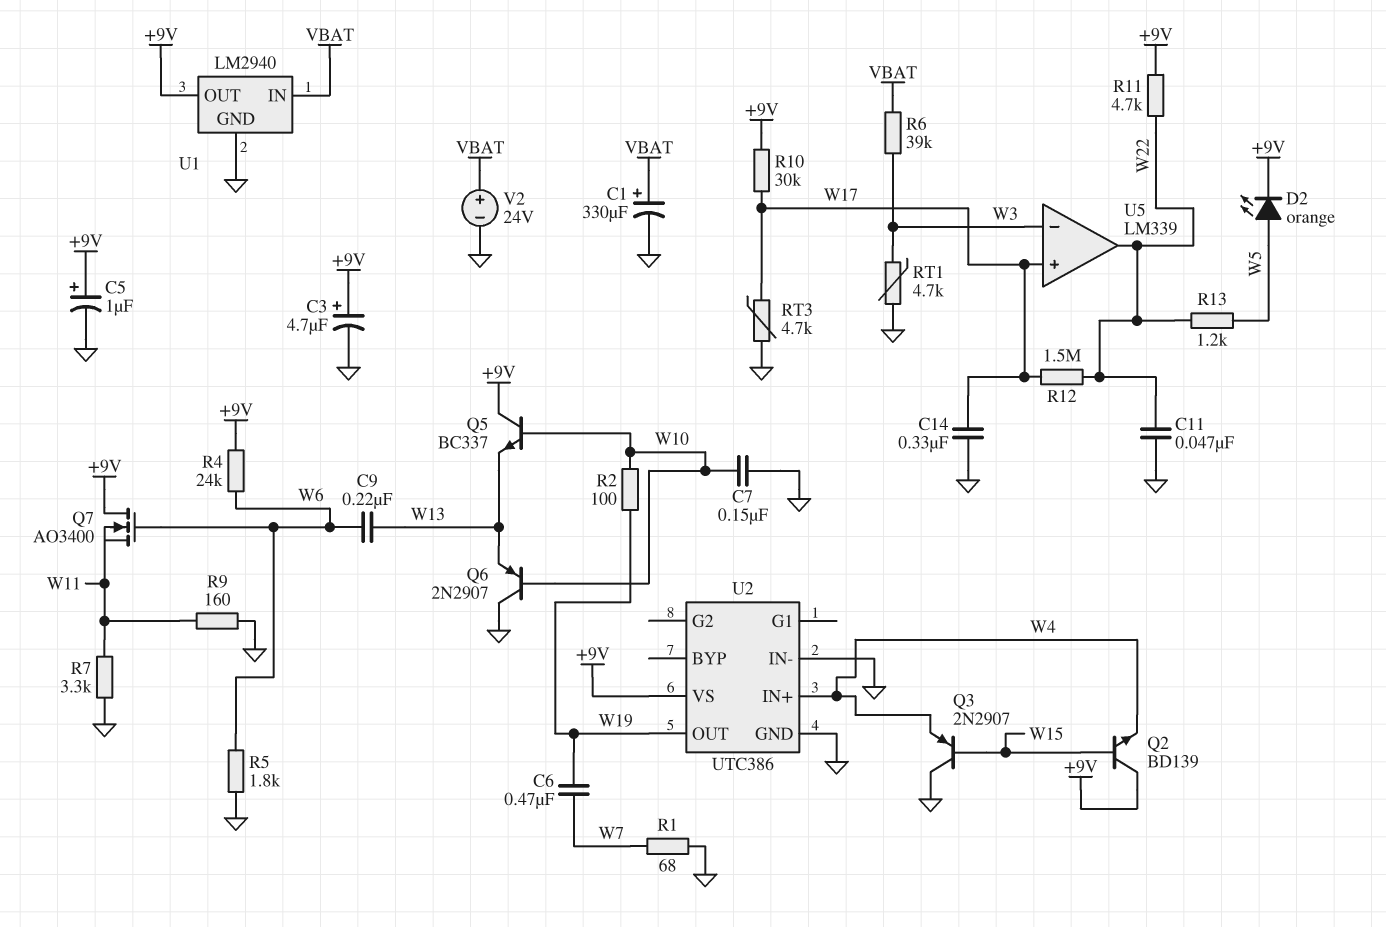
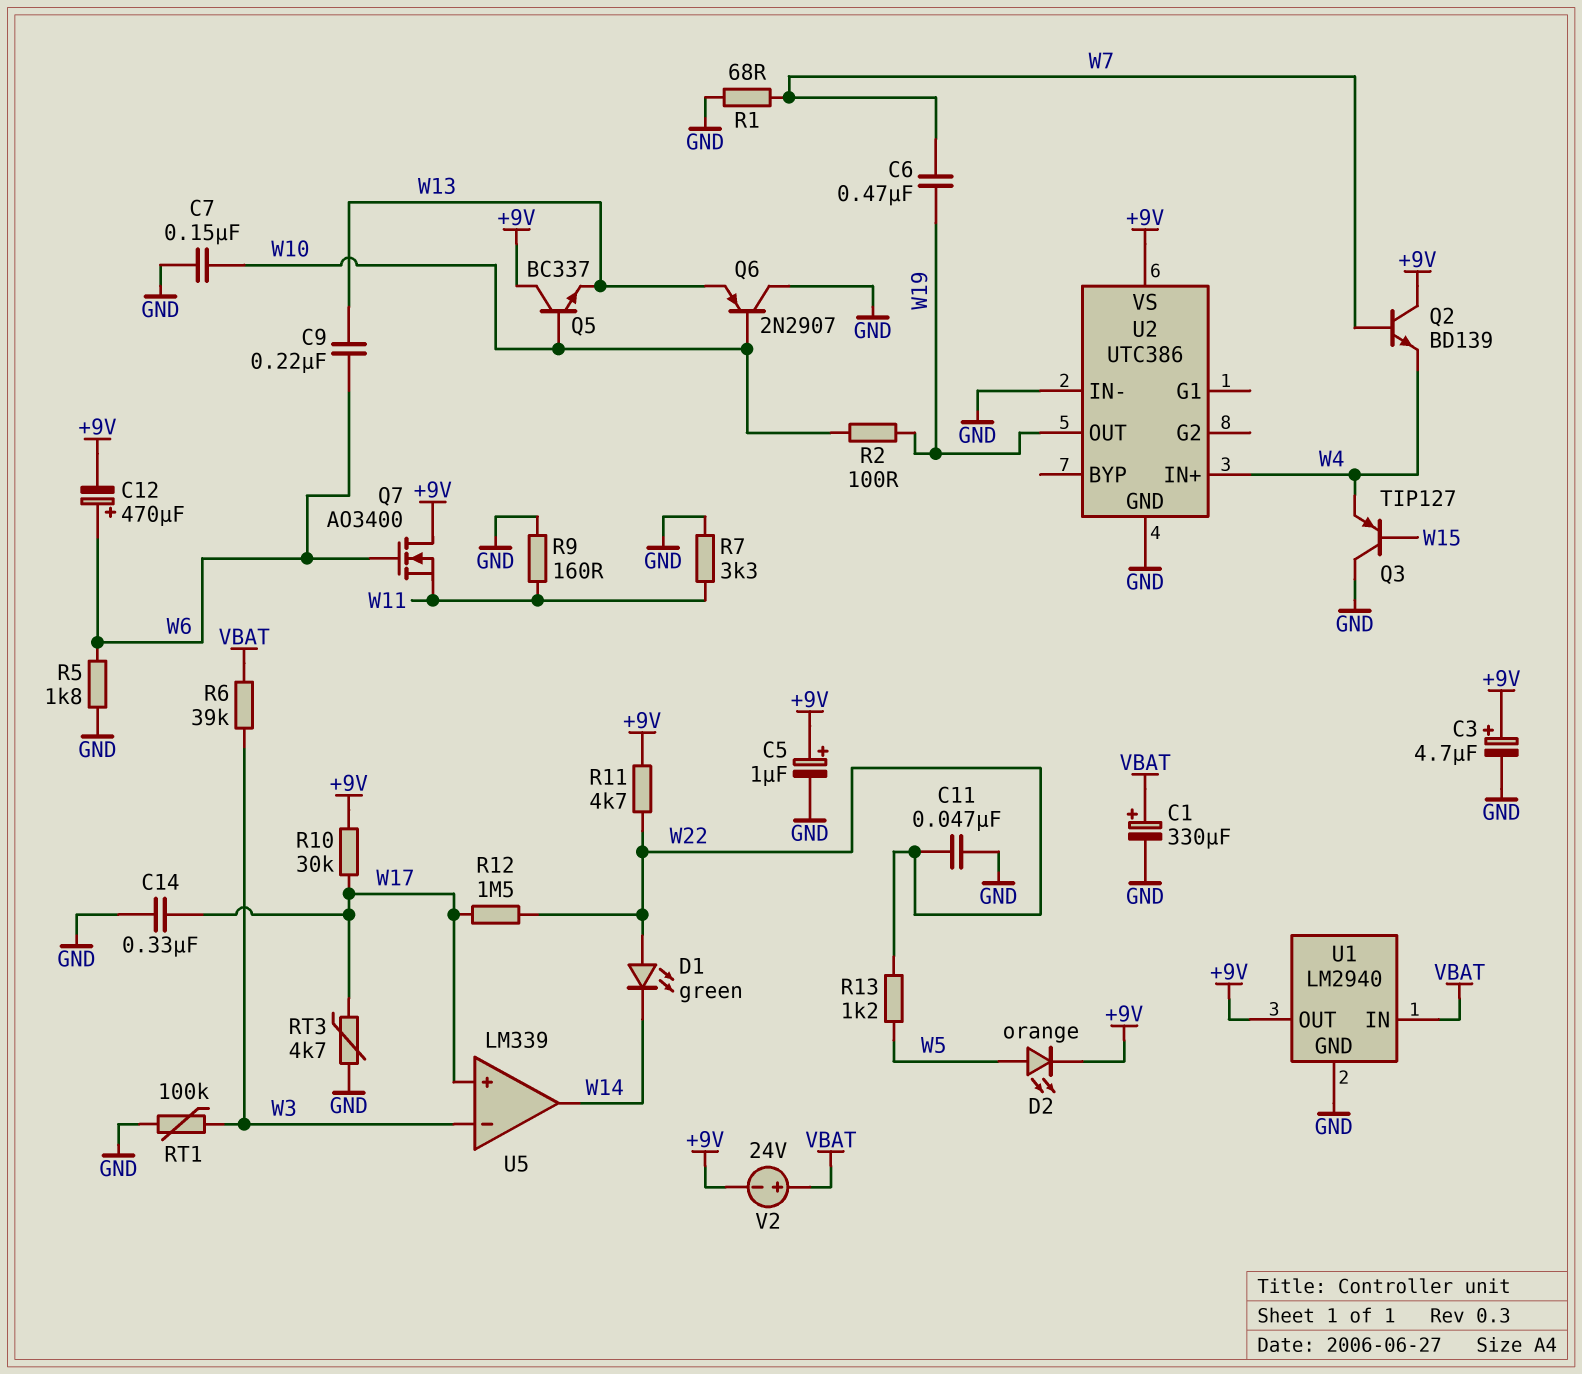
C12: none -> 470uF (plus W6, minus +9V)
D1: none -> LED green (A W22, K W14)
Q2: NPN BD139 (B W15, C +9V, E W4) -> NPN BD139 (B W7, C +9V, E W4)
Q3: PNP 2N2907 (B W15, C GND, E W4) -> PNP TIP127 (B W15, C GND, E W4)
R4: 24k (+9V, W6) -> none
RT1: 4.7k (GND, W3) -> 100k (GND, W3)
U5 pin out: W22 -> W14
V2: 24V (plus VBAT, minus GND) -> 24V (plus VBAT, minus +9V)

